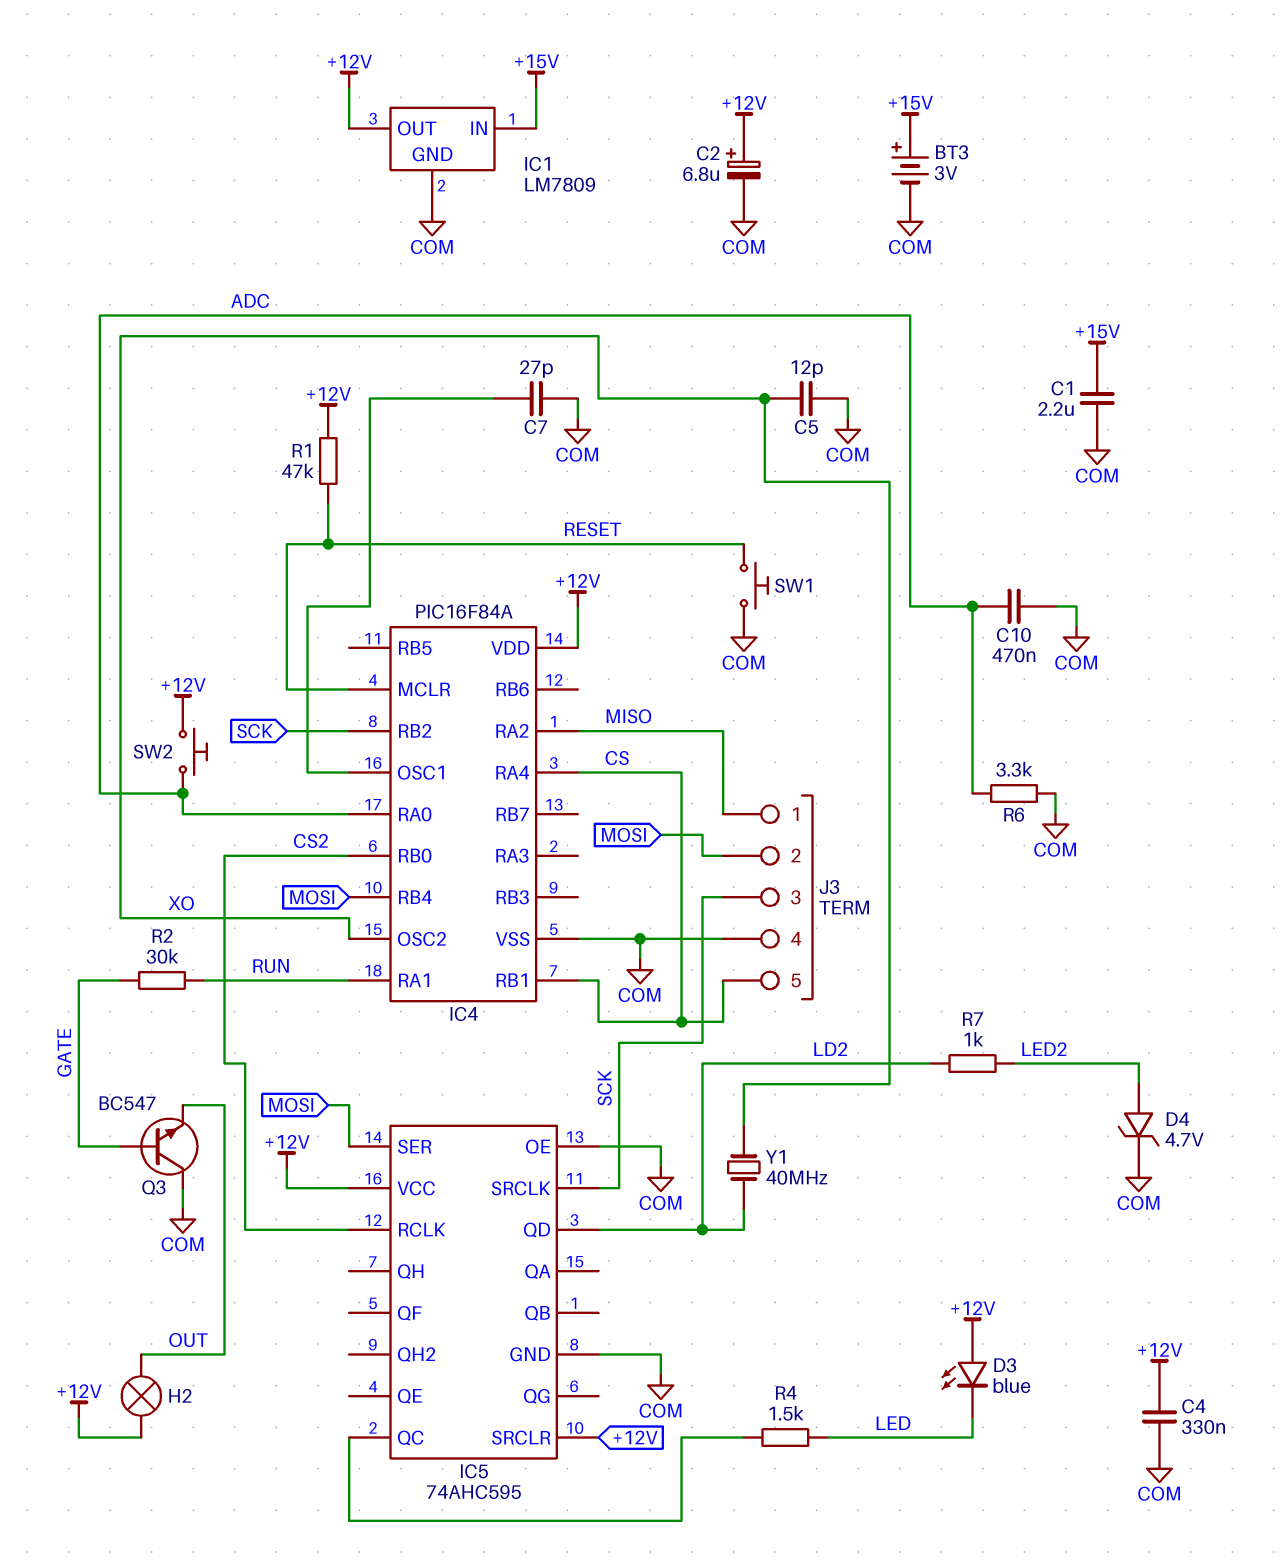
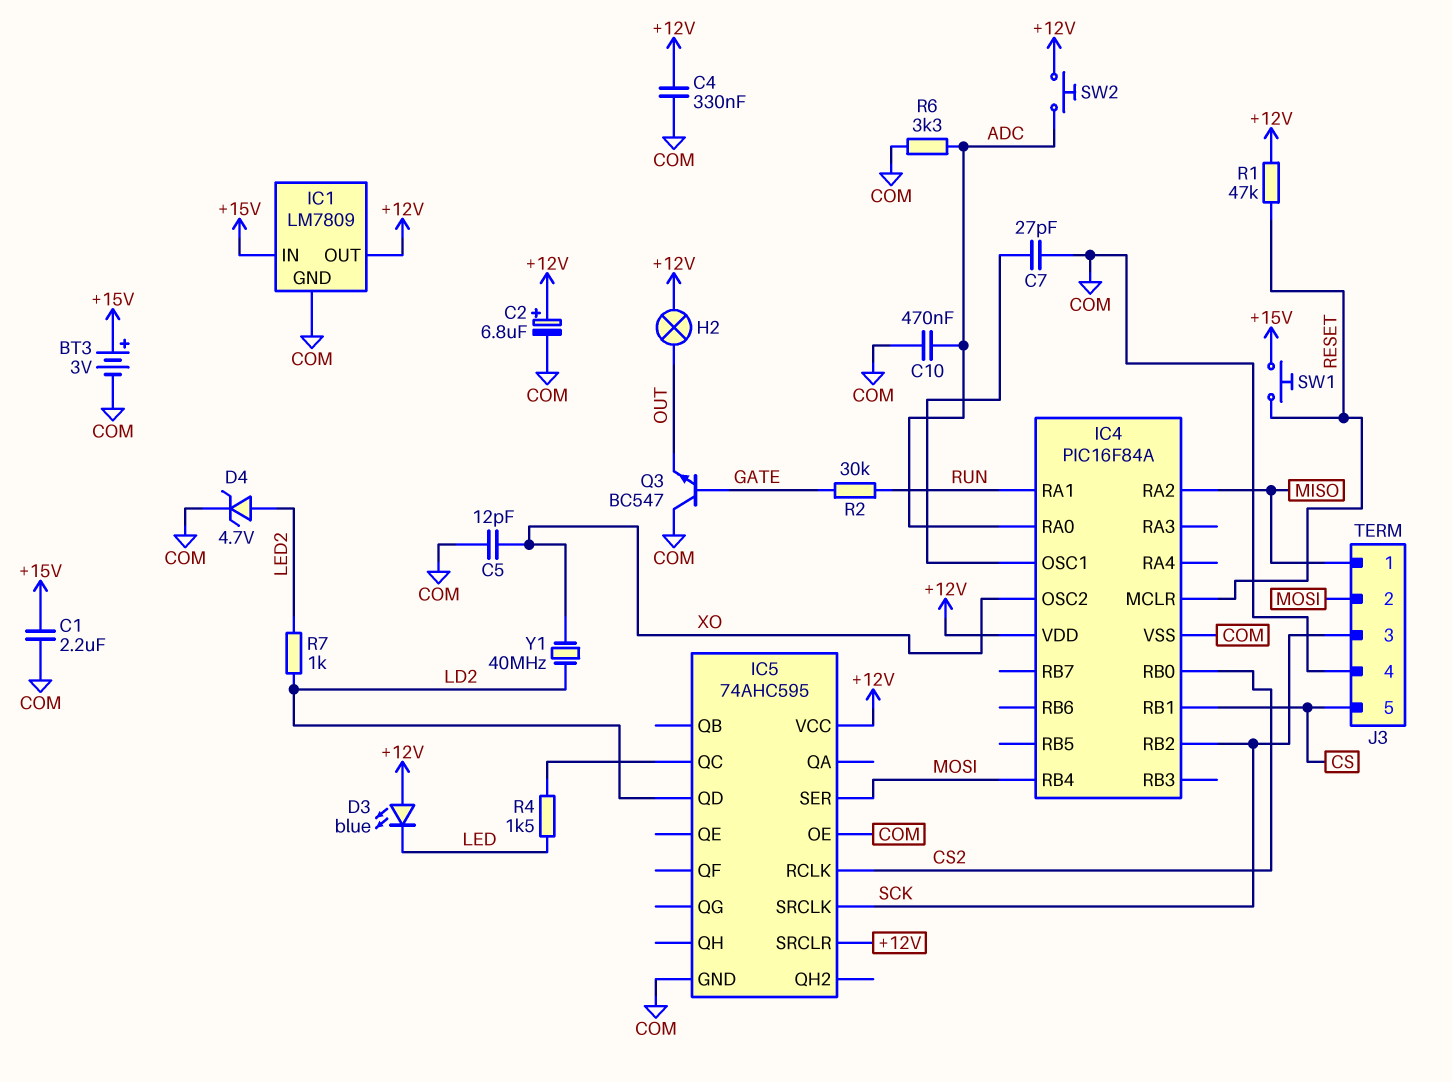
IC4 pin RA4: CS -> none
SW1: button (COM, RESET) -> button (+15V, RESET)

